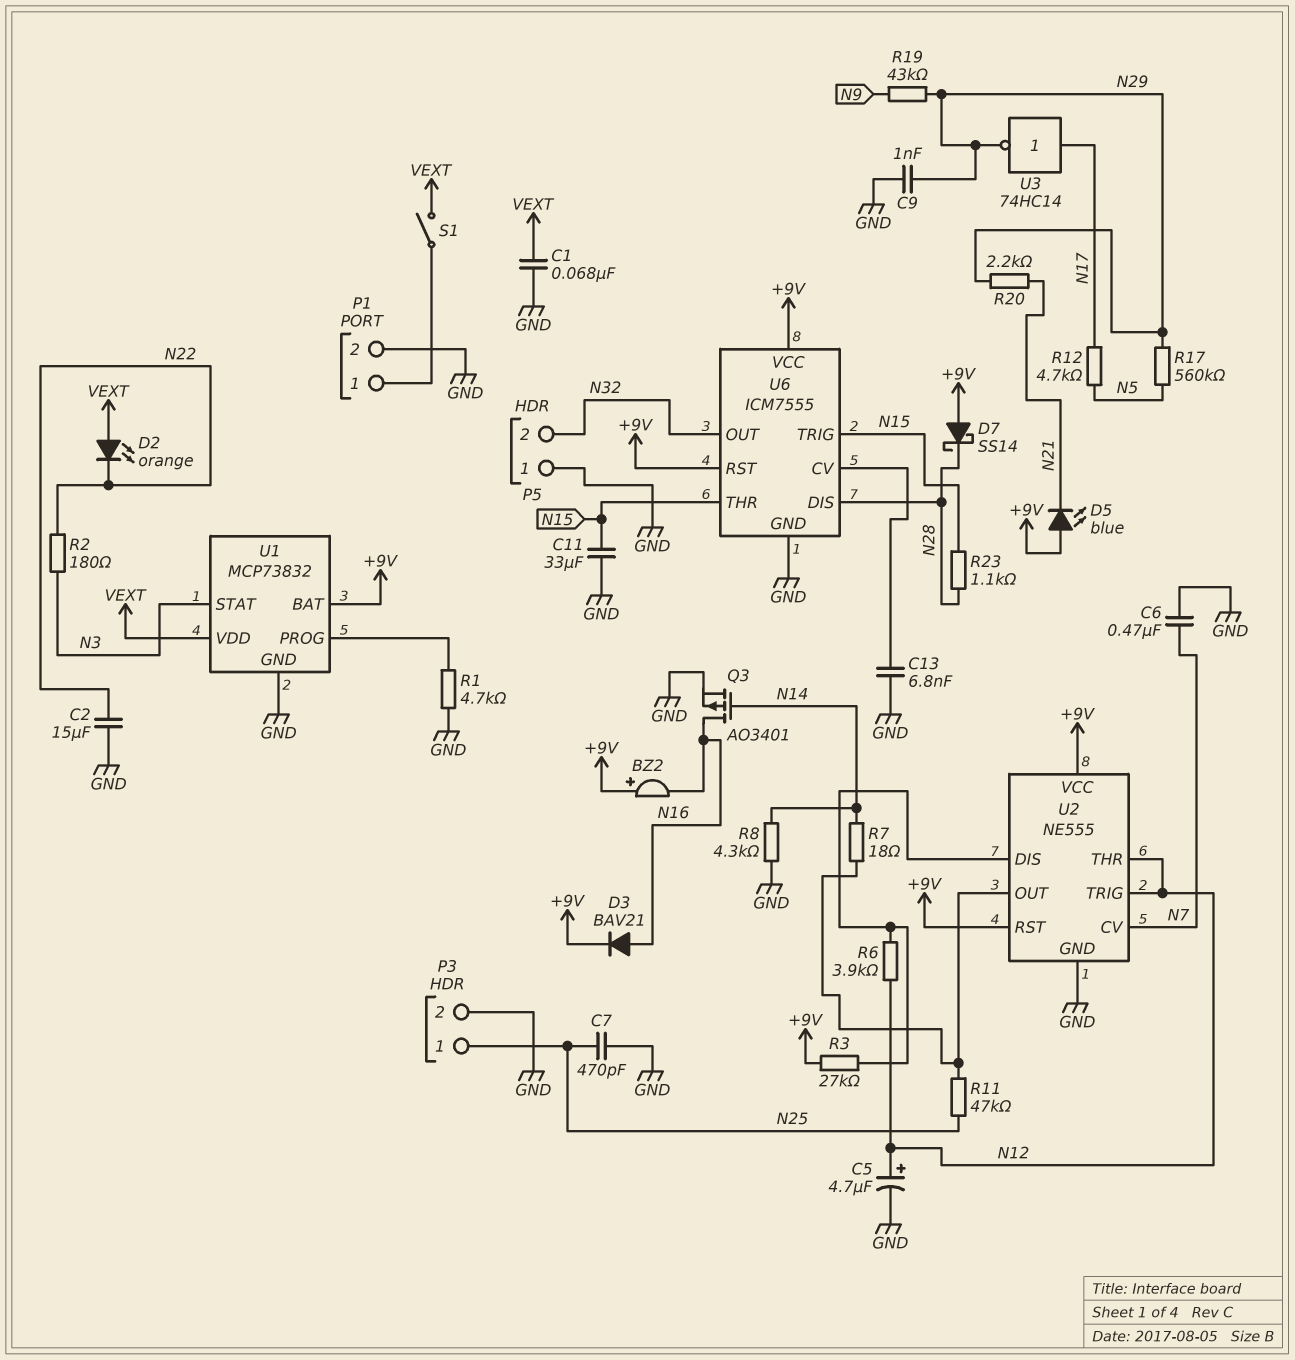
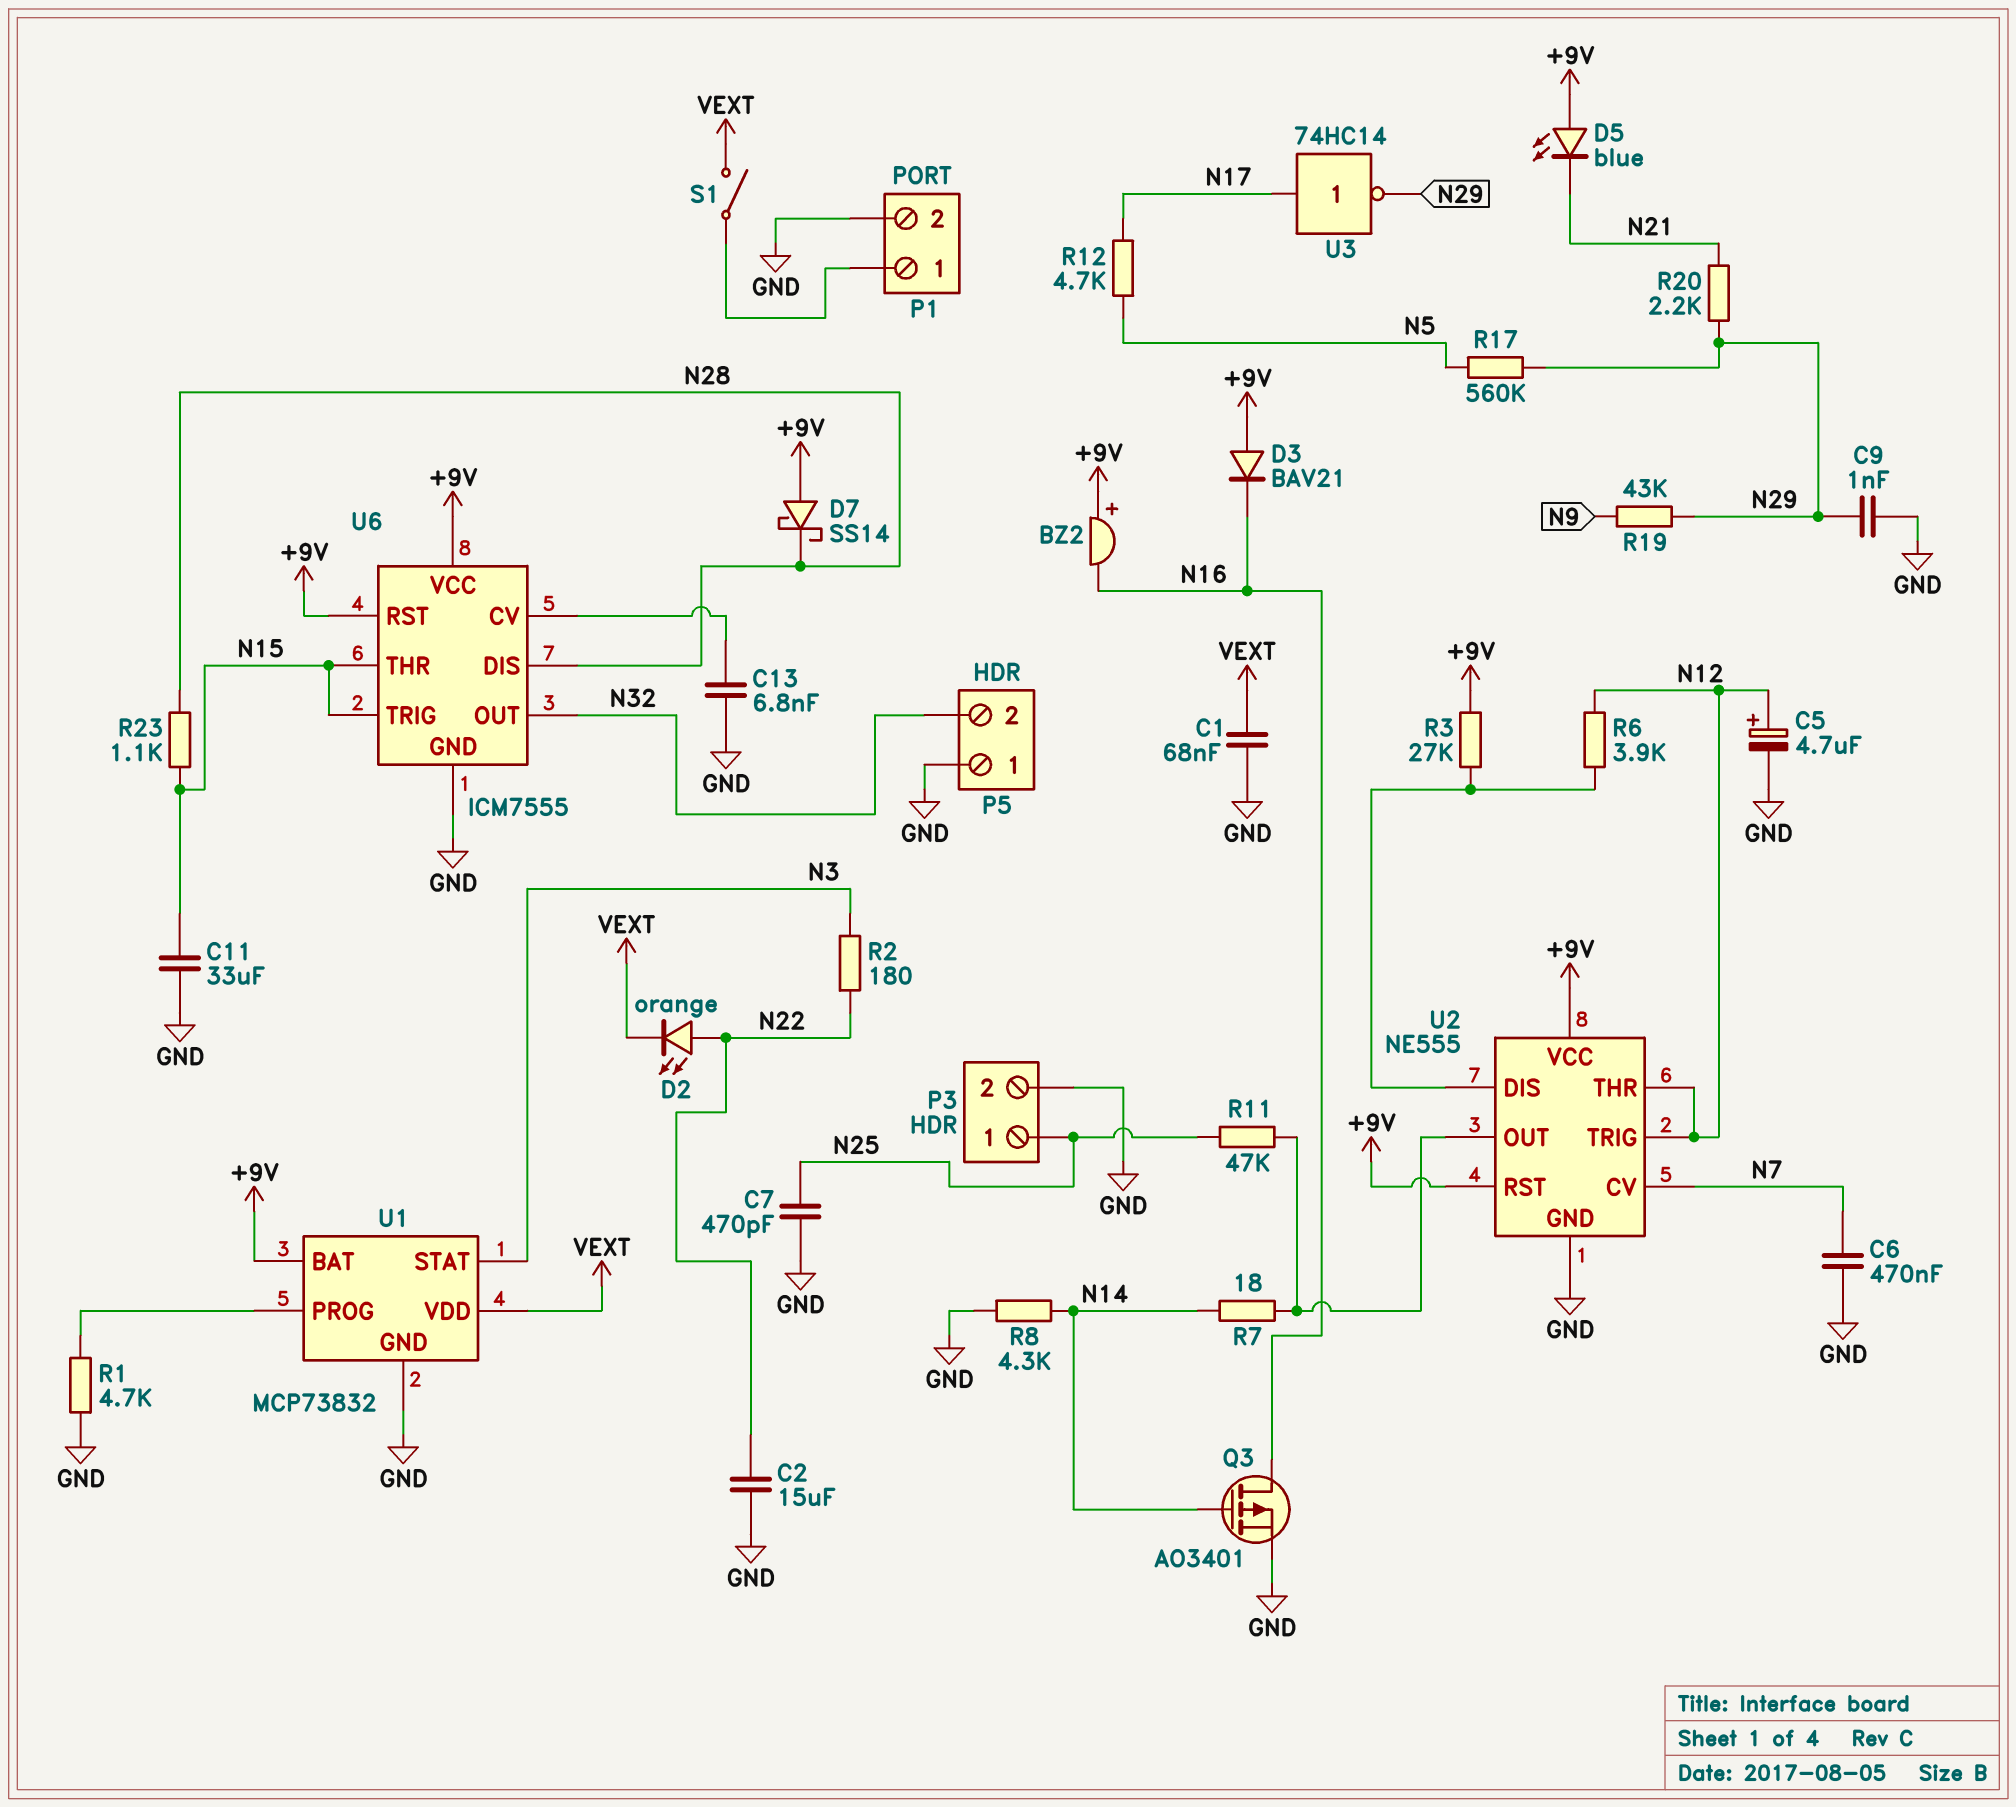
D2: LED orange (A VEXT, K N22) -> LED orange (A N22, K VEXT)
D3: diode BAV21 (A N16, K +9V) -> diode BAV21 (A +9V, K N16)

